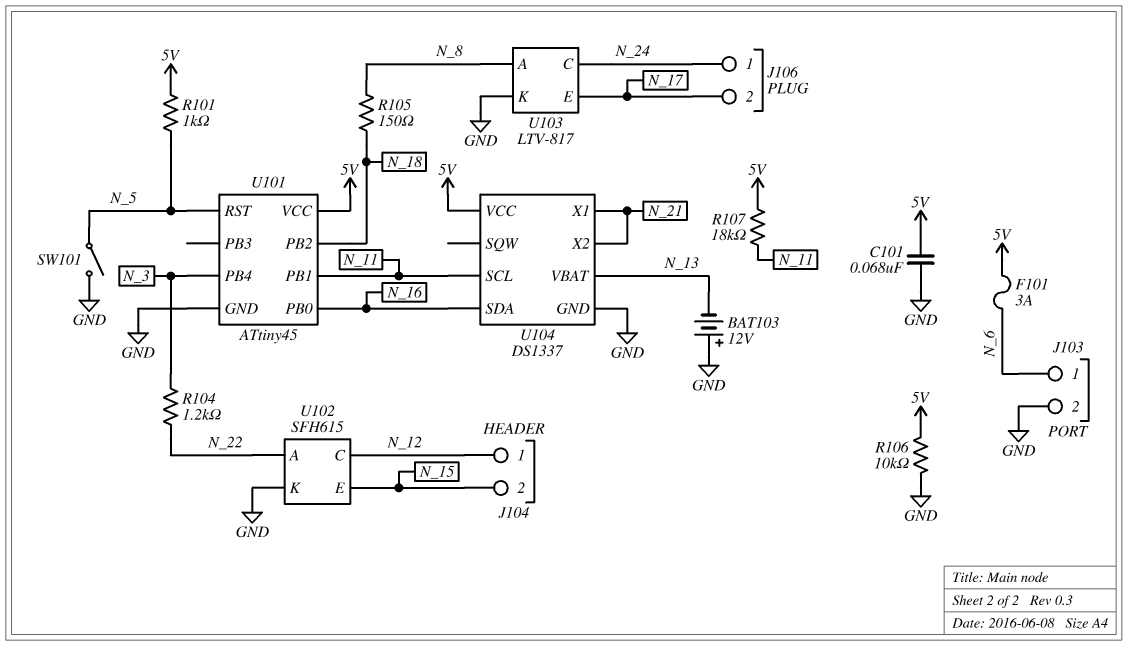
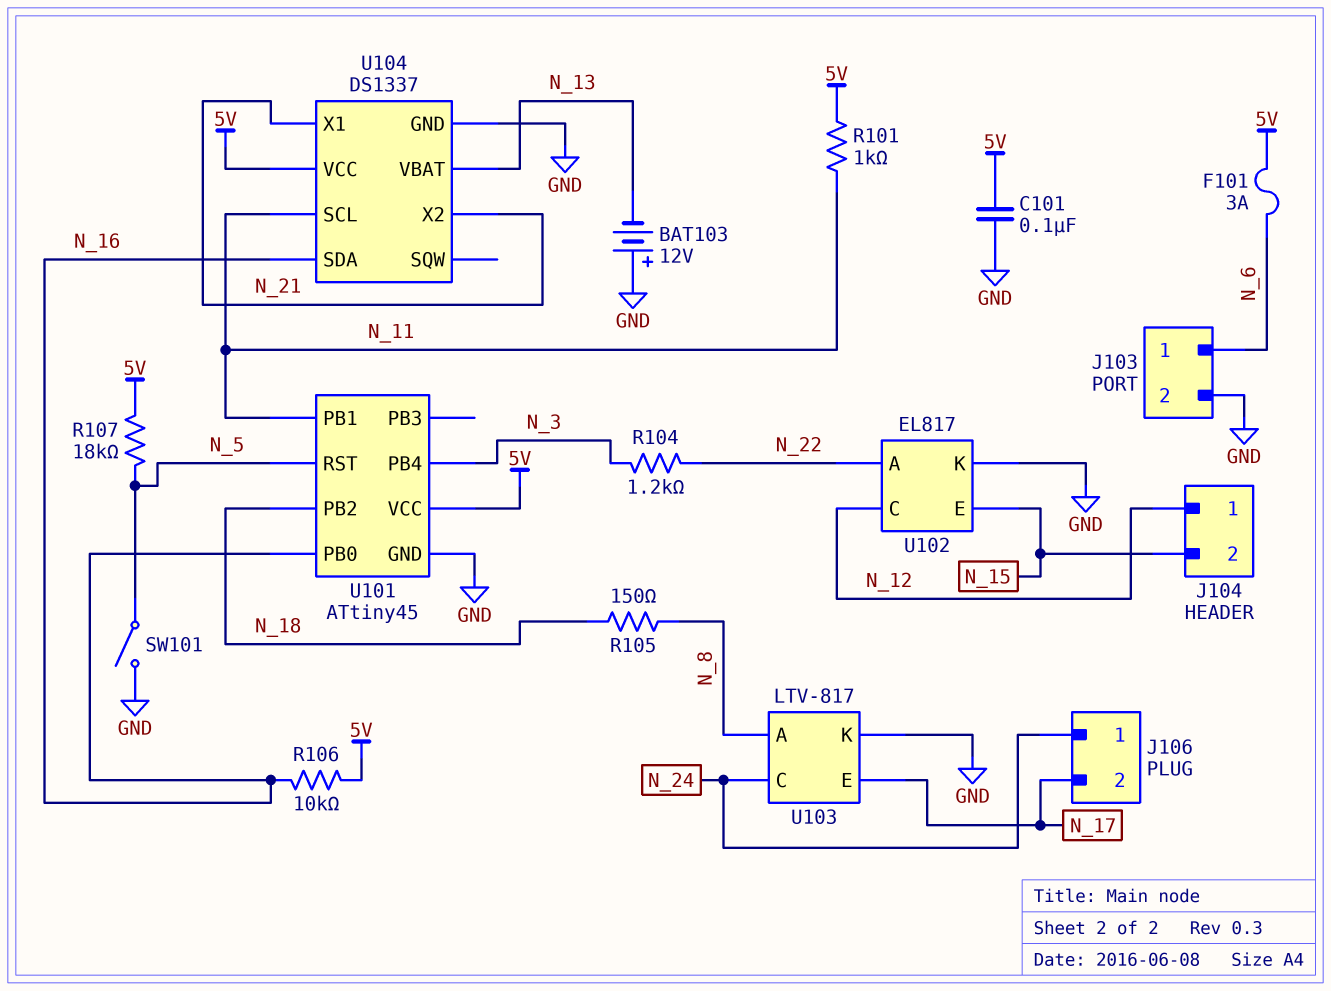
C101: 68nF (5V, GND) -> 100nF (5V, GND)
R101: 1k (5V, N_5) -> 1k (5V, N_11)
R106: 10k (5V, GND) -> 10k (5V, N_16)
R107: 18k (5V, N_11) -> 18k (5V, N_5)
U102: SFH615 -> EL817

